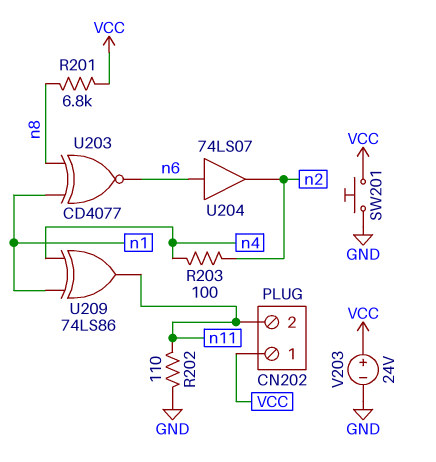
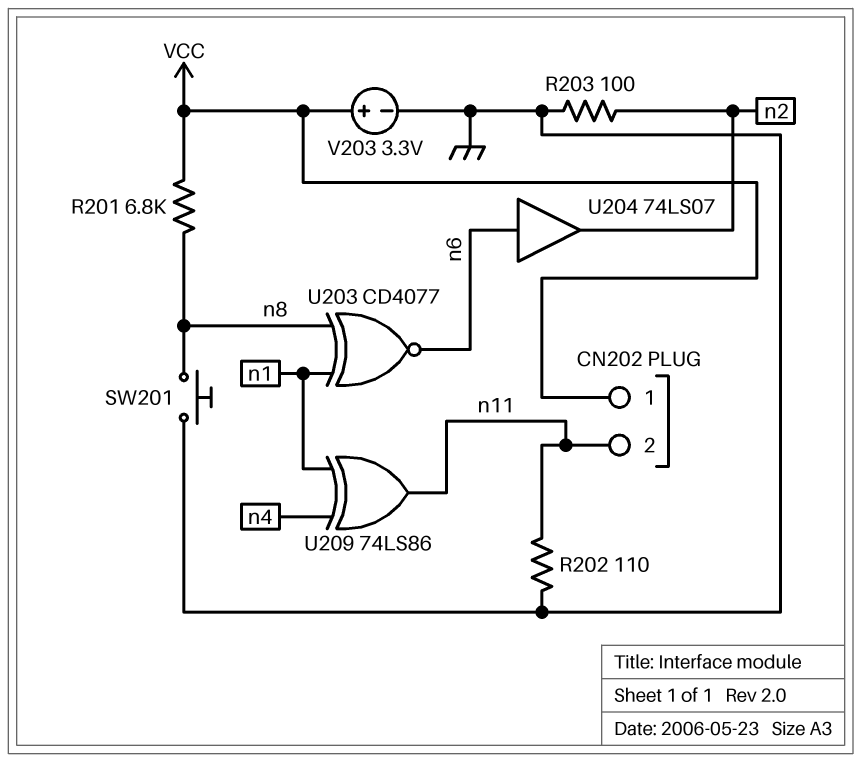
R203: 100 (n2, n4) -> 100 (GND, n2)
SW201: button (GND, VCC) -> button (GND, n8)
V203: 24V (plus VCC, minus GND) -> 3.3V (plus VCC, minus GND)

